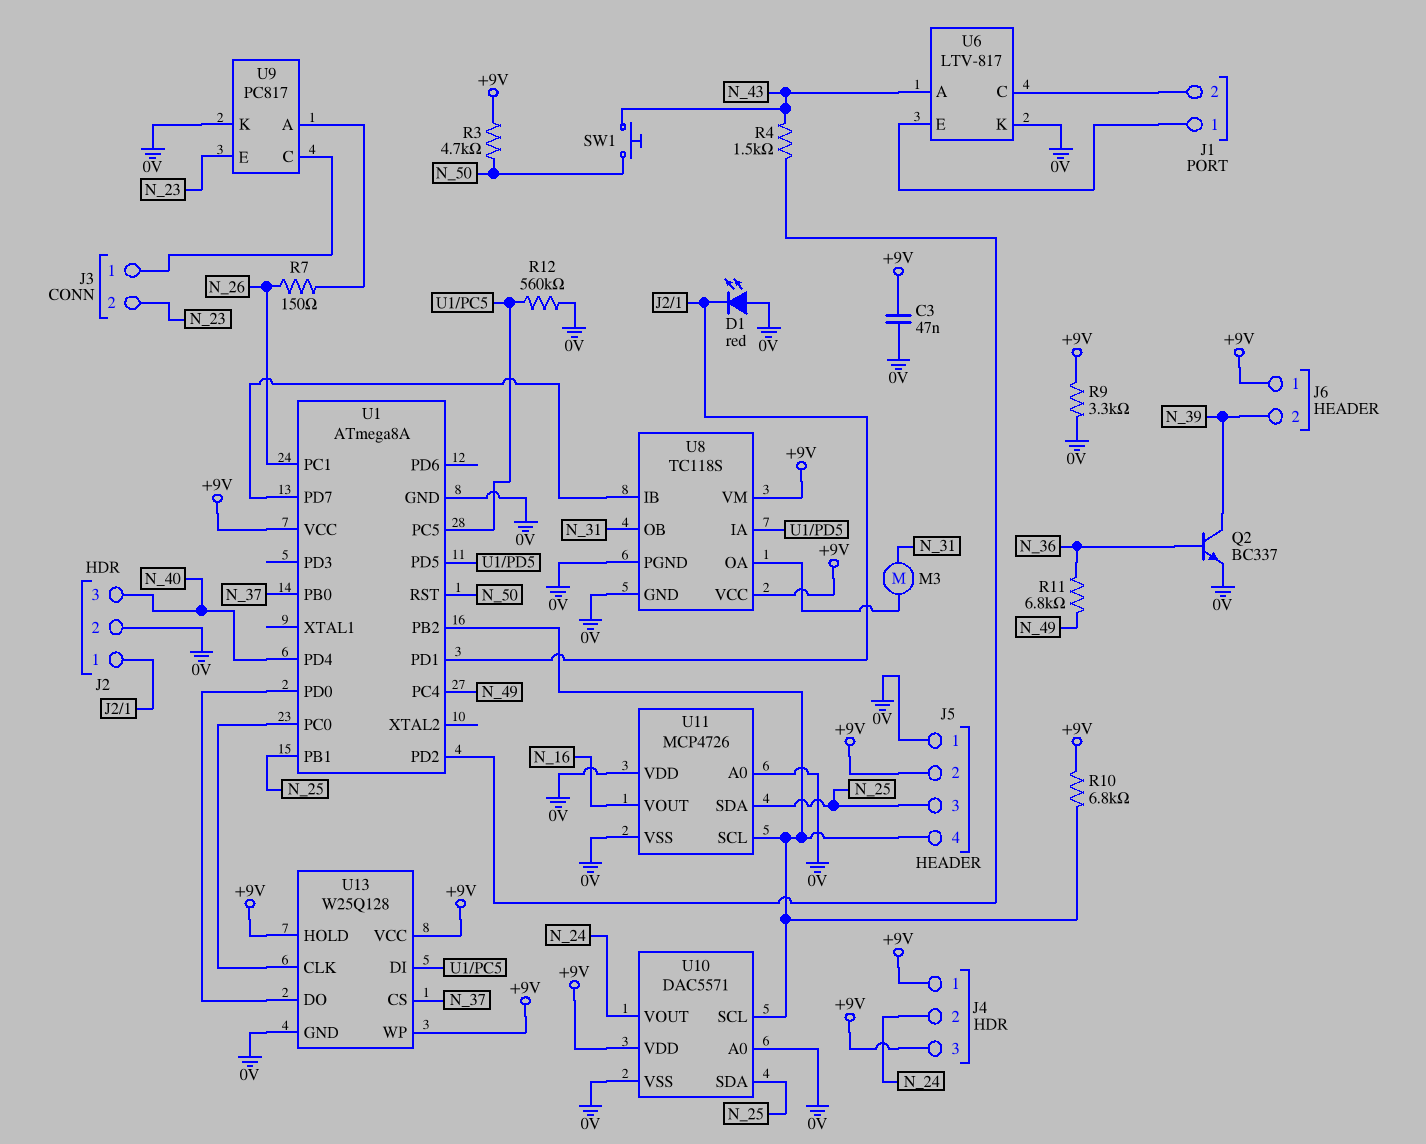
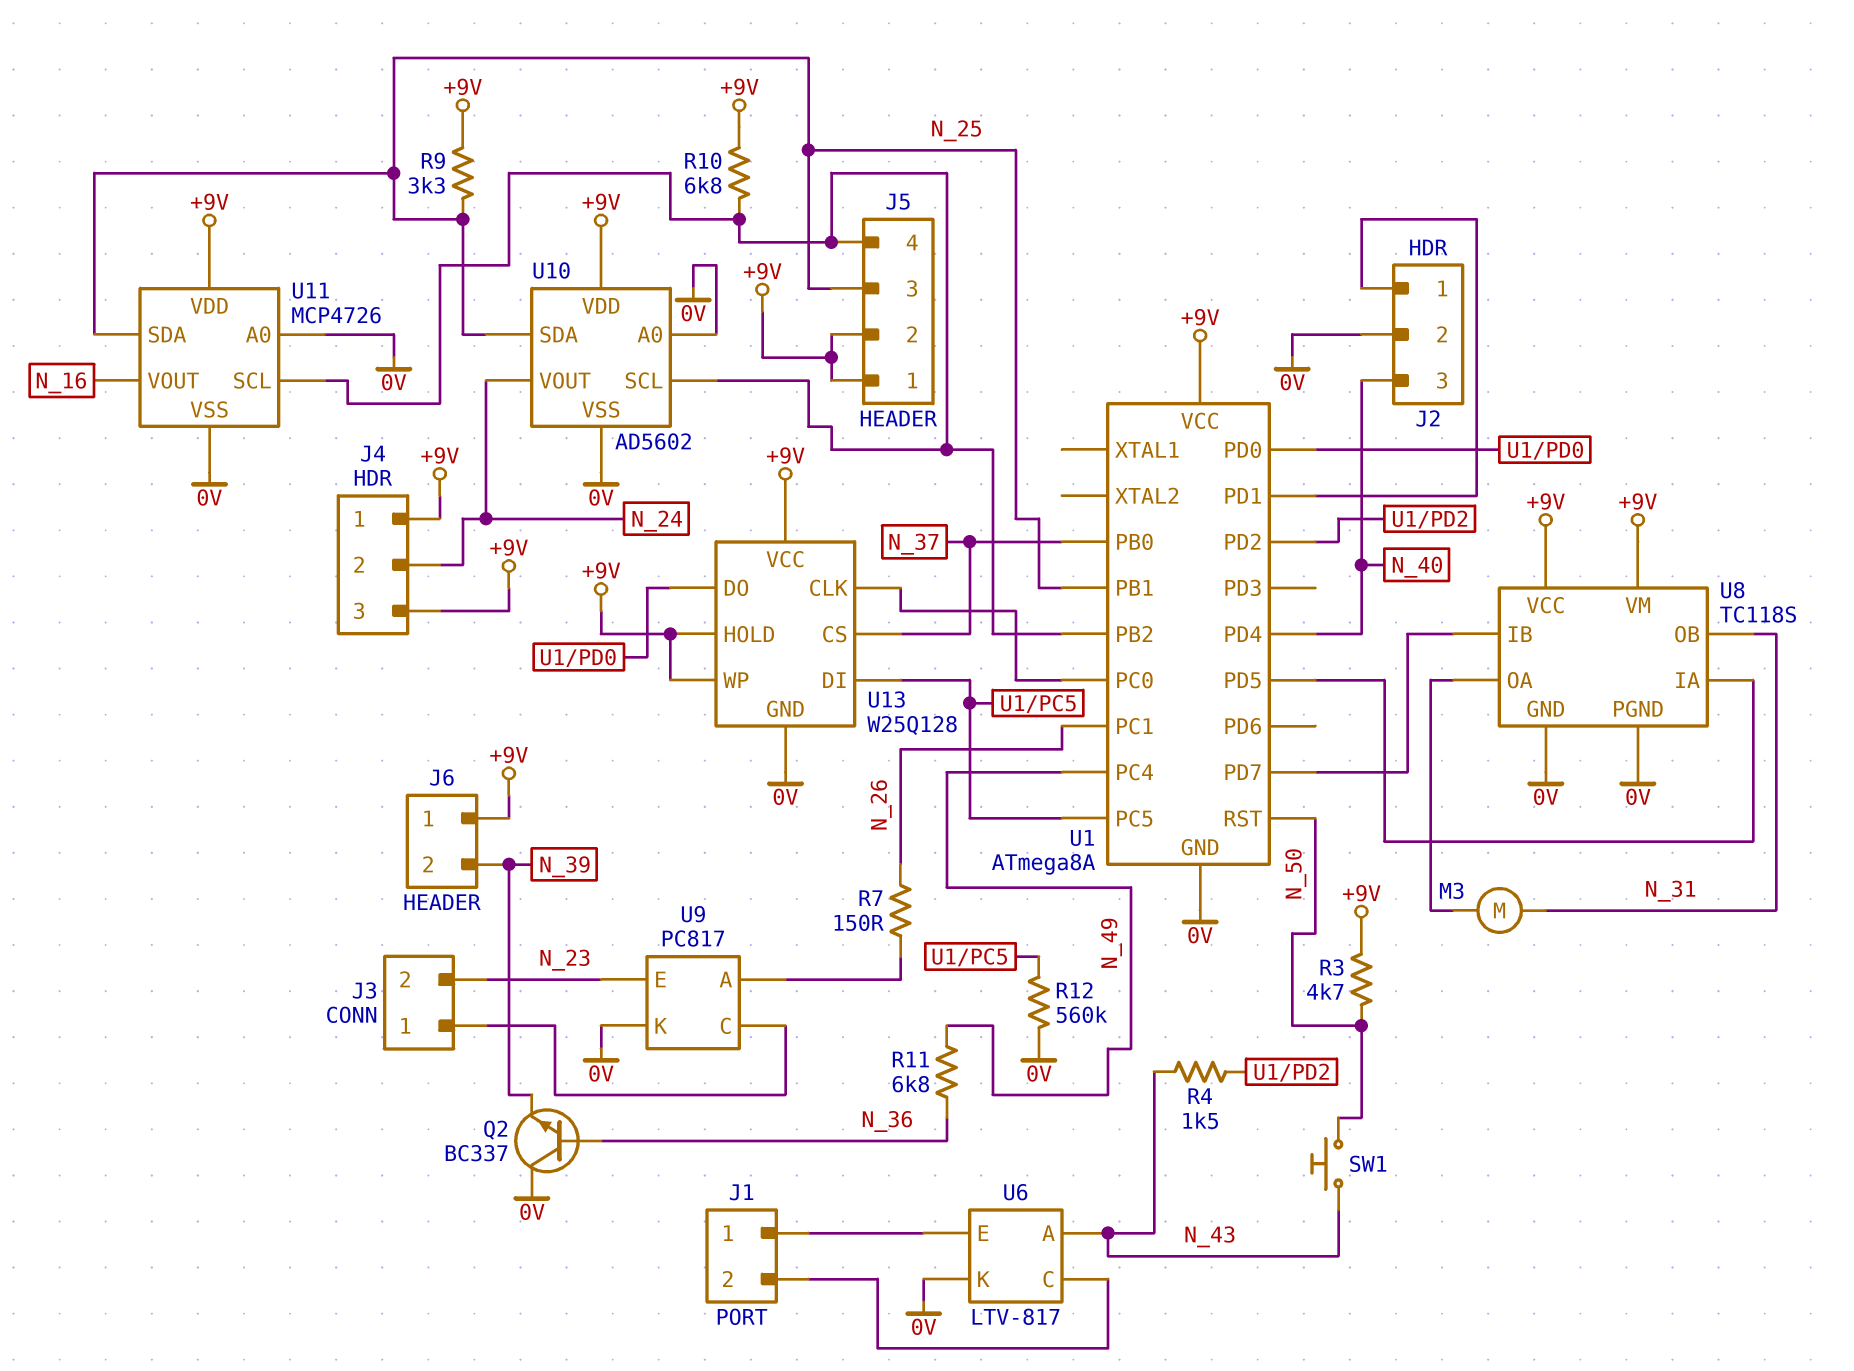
C3: 47nF (+9V, 0V) -> none
D1: LED red (A 0V, K J2/1) -> none
J5 pin 1: 0V -> +9V
Q2: NPN BC337 (B N_36, C N_39, E 0V) -> NPN BC337 (B N_36, C 0V, E N_39)
R9: 3.3k (+9V, 0V) -> 3.3k (+9V, N_25)
U10: DAC5571 -> AD5602
U11 pin VDD: 0V -> +9V

